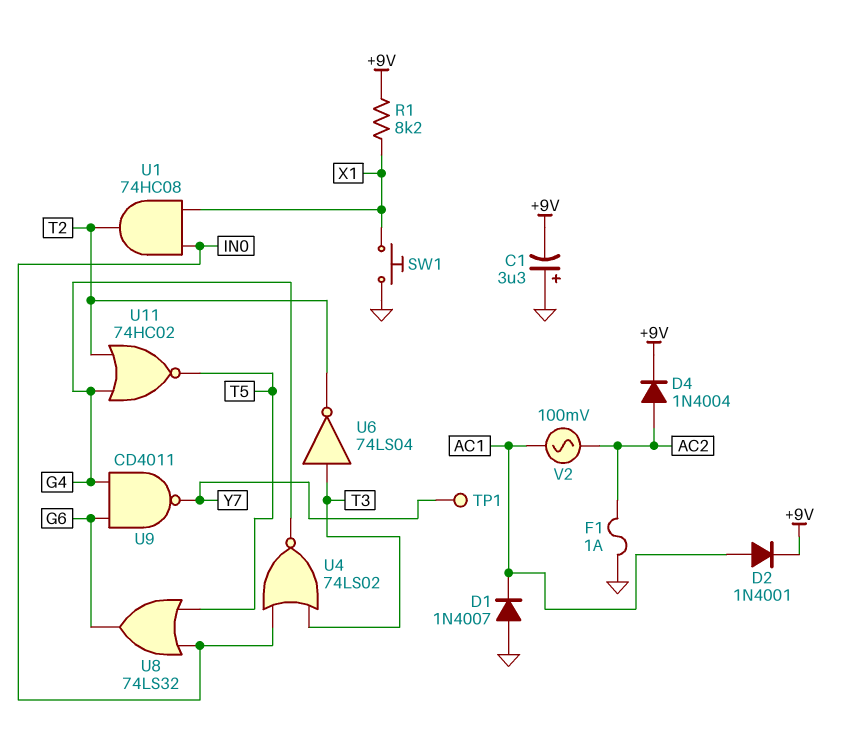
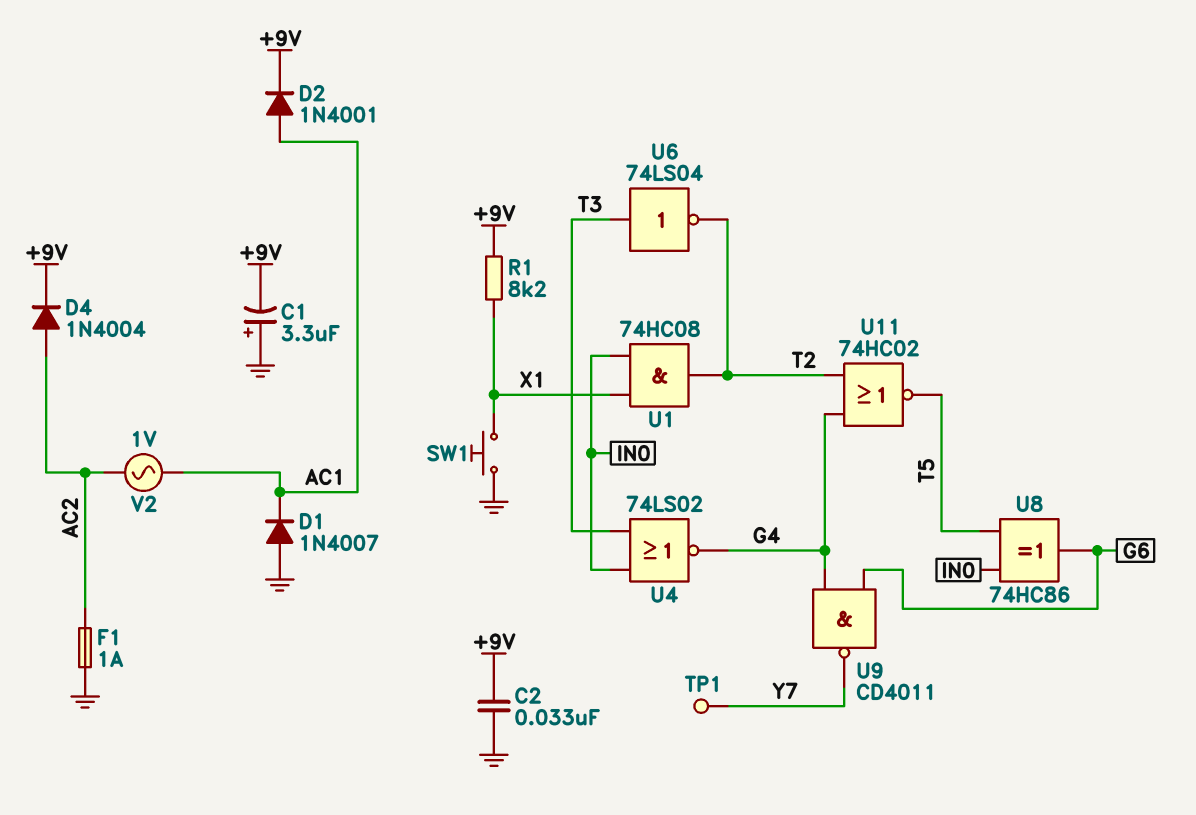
C2: none -> 33nF (+9V, GND)
U8: OR 74LS32 (in IN0, in T5, out G6) -> XOR 74HC86 (in IN0, in T5, out G6)
V2: AC 100mV (AC1, AC2) -> AC 1V (AC1, AC2)

